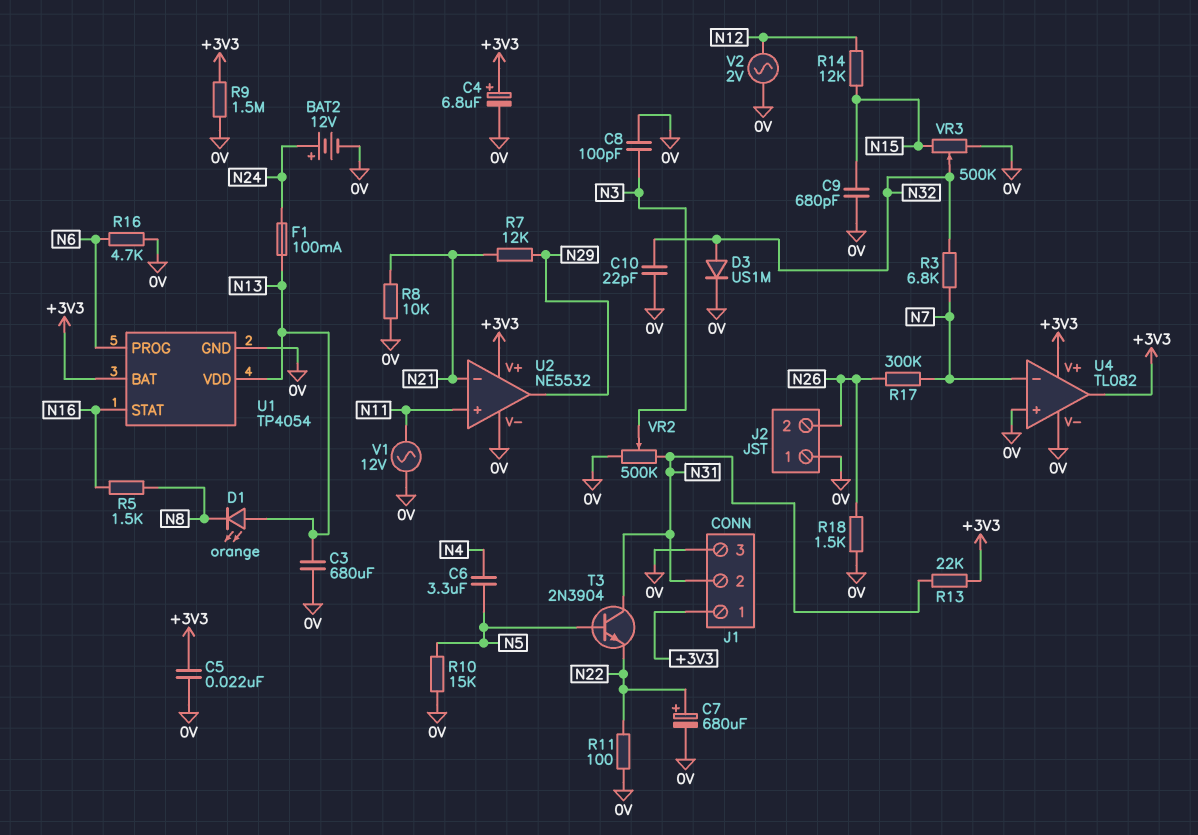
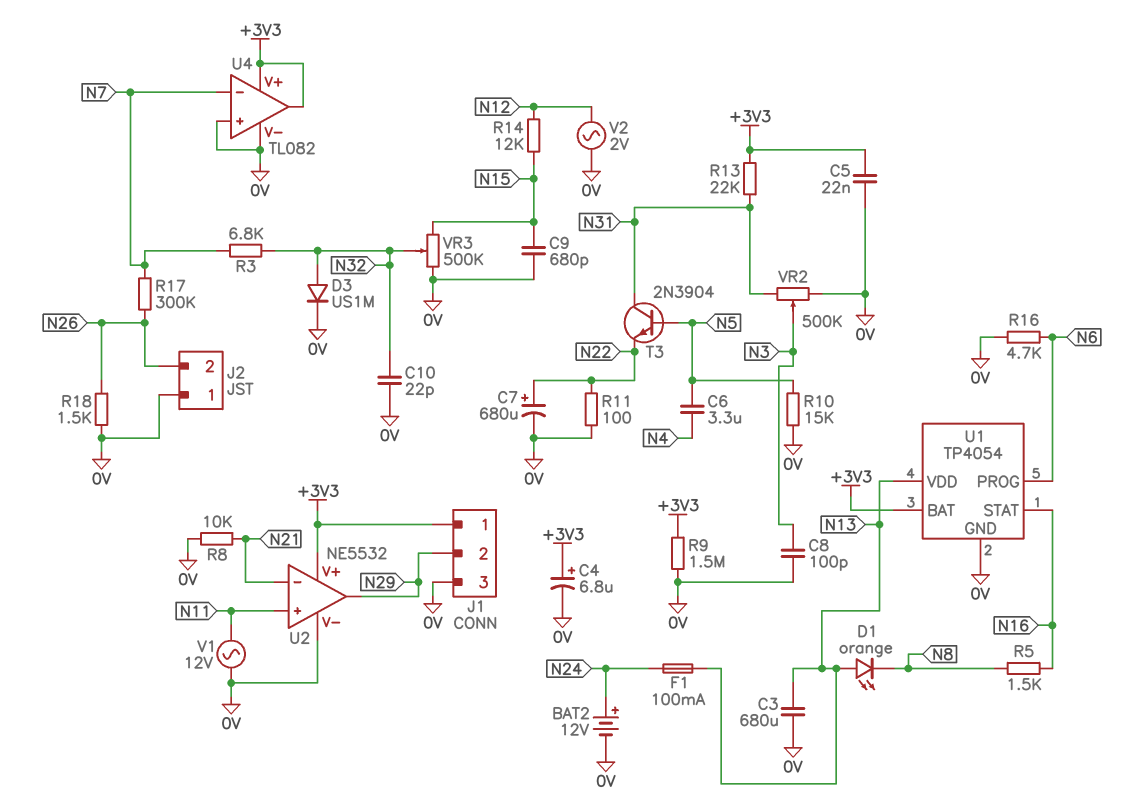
J1 pin 2: N31 -> N29
R7: 12k (N21, N29) -> none

